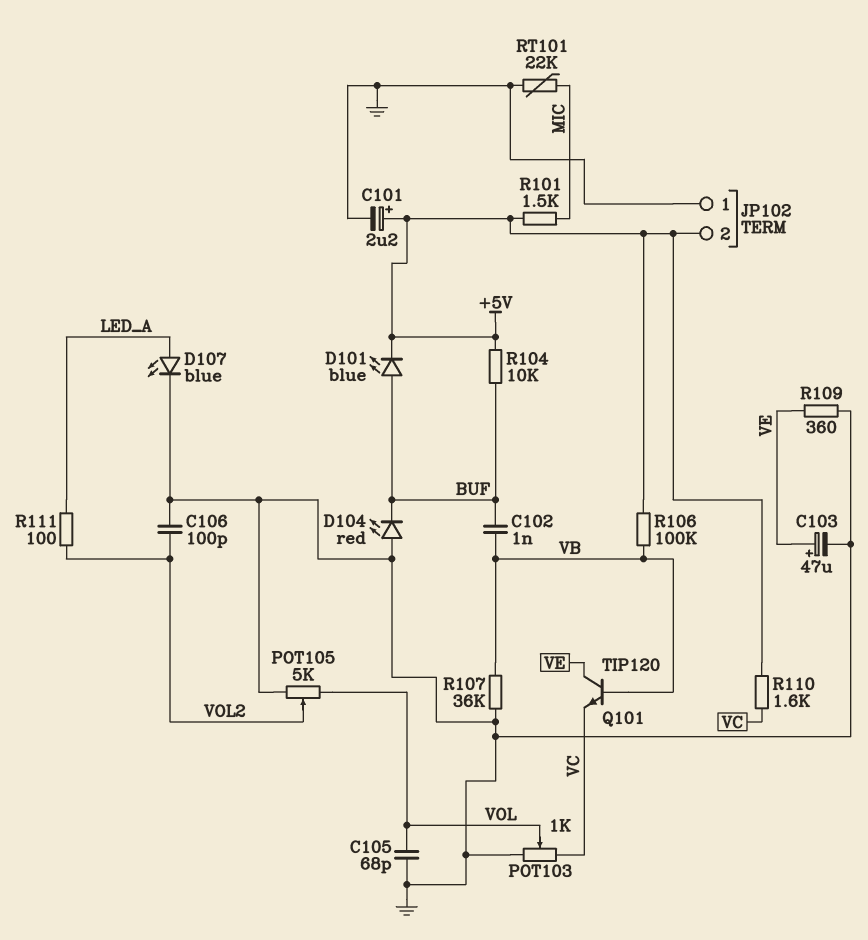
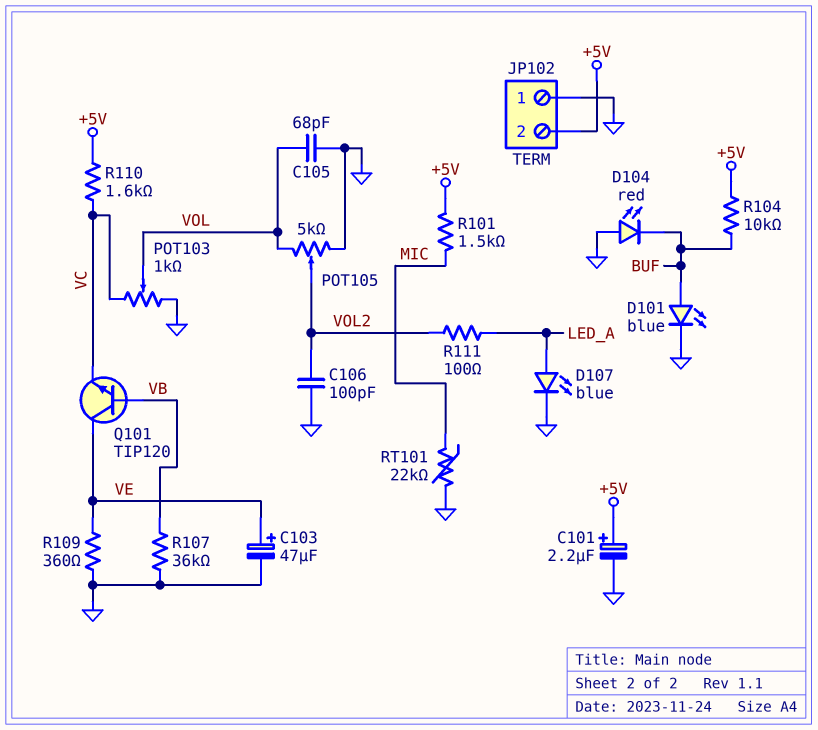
C102: 1nF (BUF, VB) -> none
D101: LED blue (A BUF, K +5V) -> LED blue (A BUF, K GND)
R106: 100k (+5V, VB) -> none

